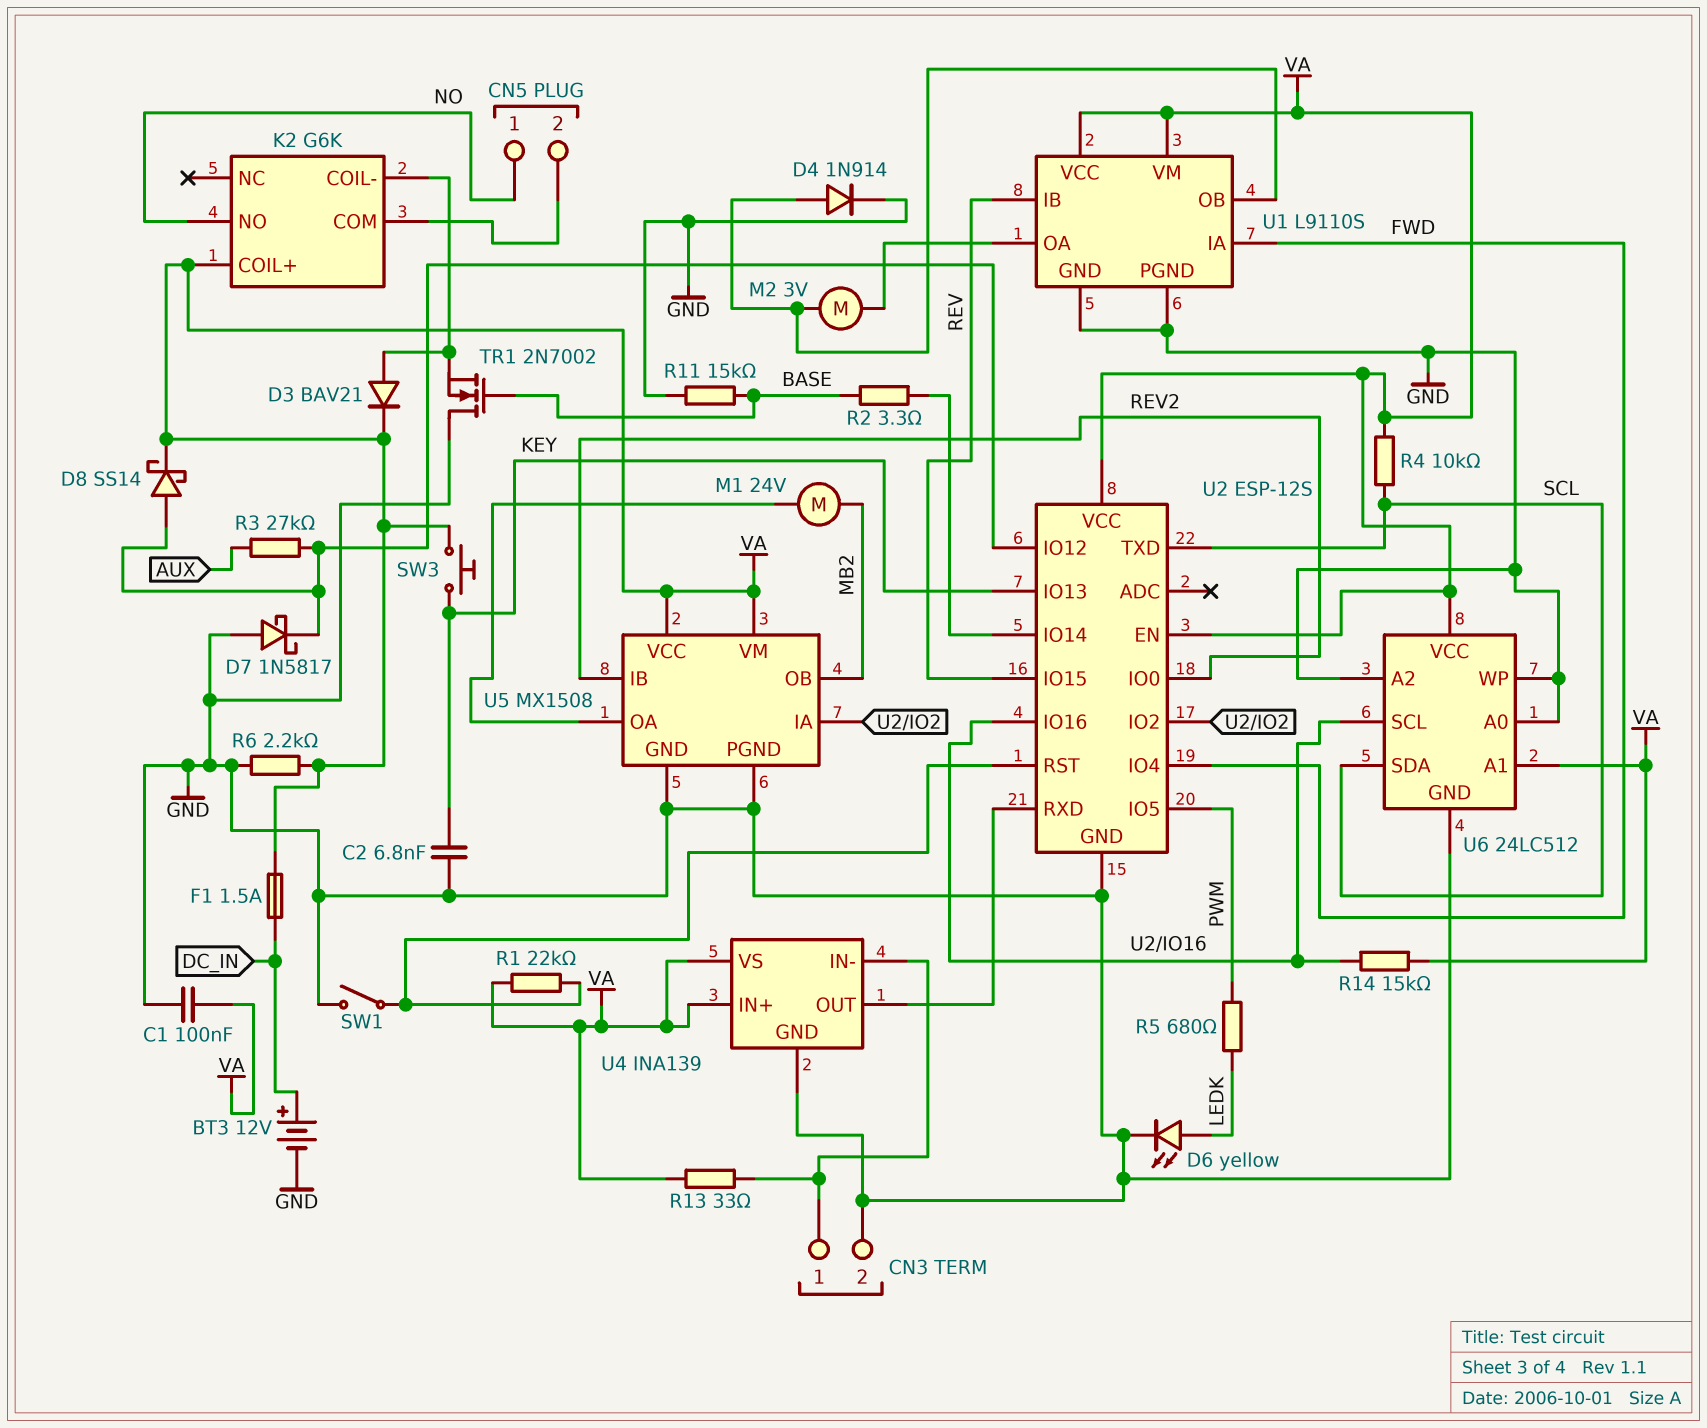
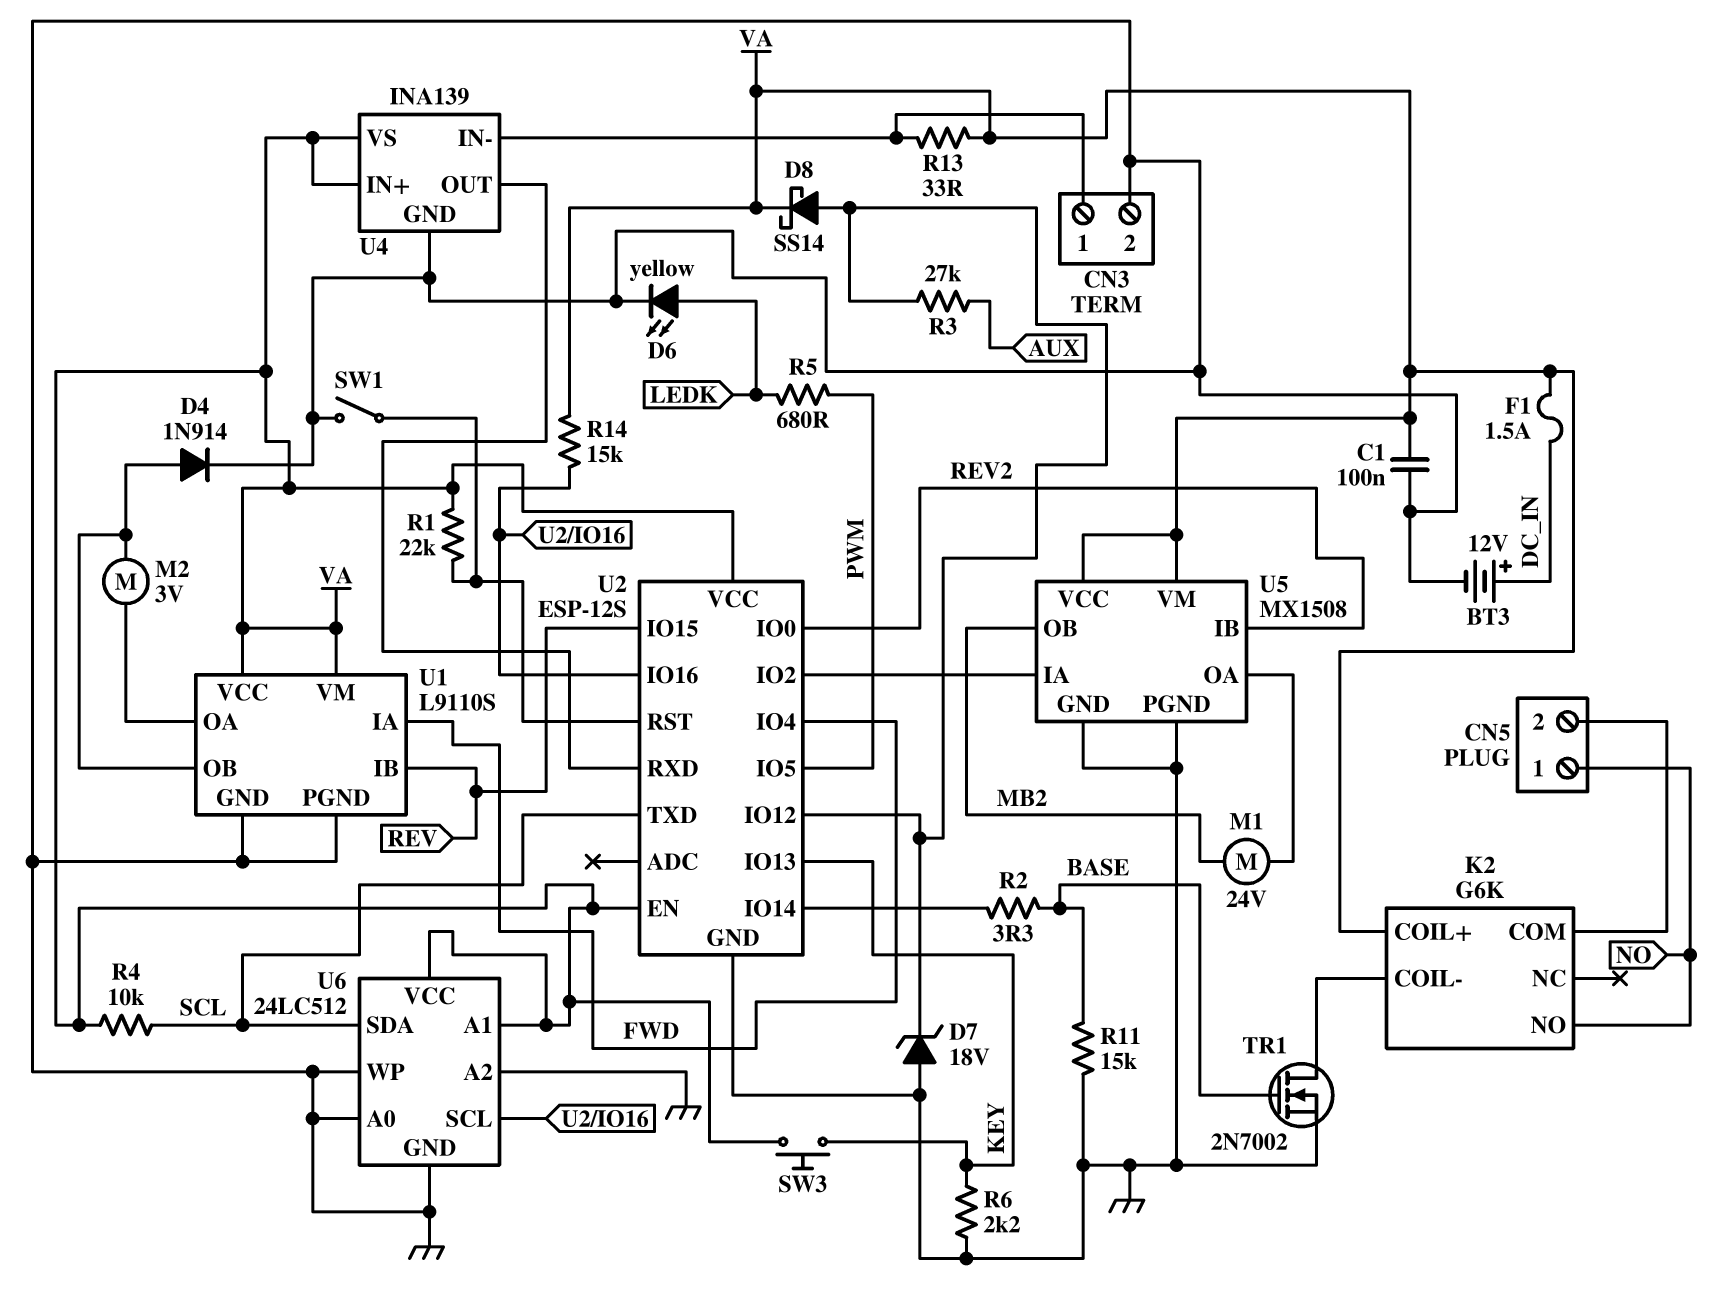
C2: 6.8nF (GND, KEY) -> none
D3: diode BAV21 (A K2/COIL-, K VA) -> none
D7: schottky 1N5817 (A GND, K U2/IO12) -> zener 18V (A GND, K U2/IO12)
R6: 2.2k (GND, VA) -> 2.2k (GND, KEY)
TR1: NMOS 2N7002 (G BASE, D GND, S K2/COIL-) -> NMOS 2N7002 (G BASE, D K2/COIL-, S GND)

